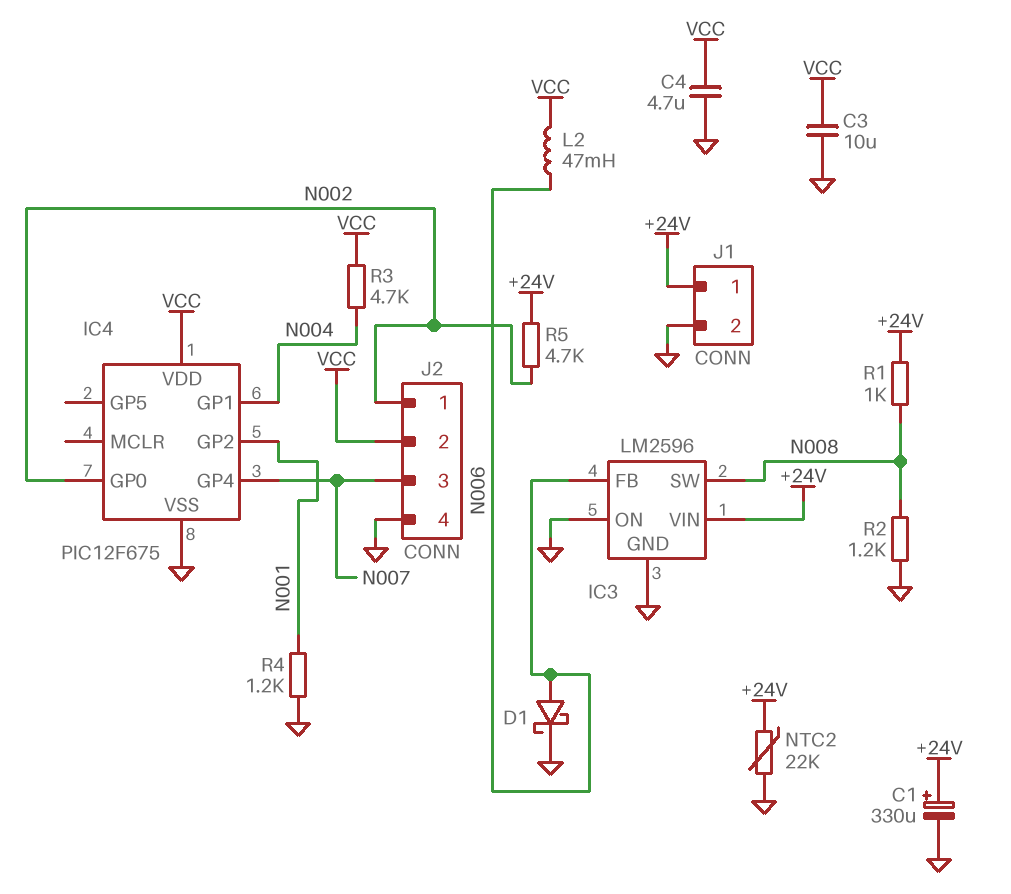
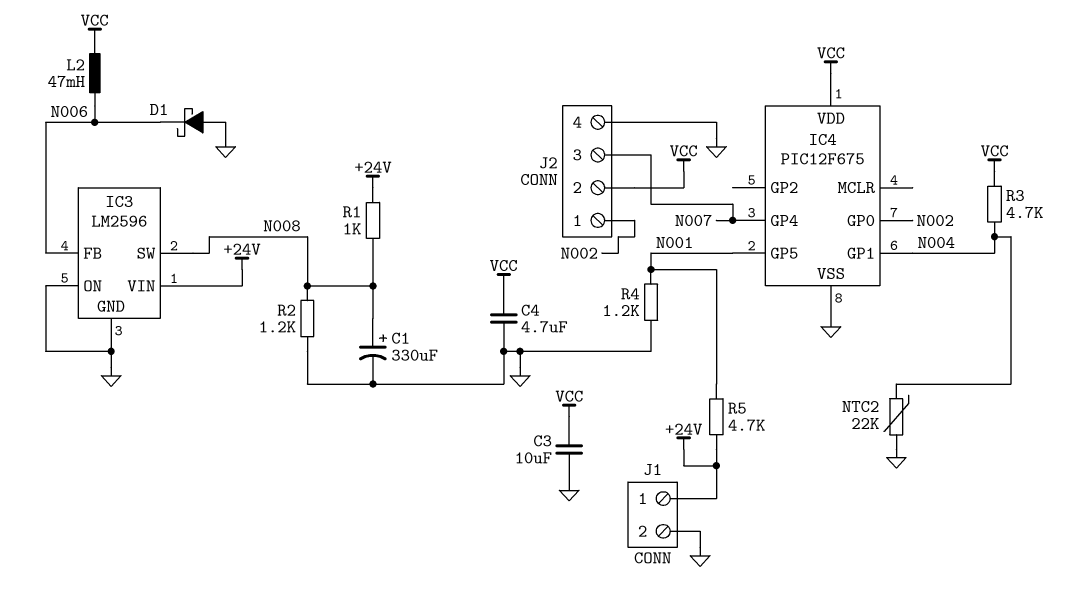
C1: 330uF (plus +24V, minus GND) -> 330uF (plus N008, minus GND)
D1: schottky (A N006, K GND) -> schottky (A GND, K N006)
IC4 pin GP2: N001 -> none
IC4 pin GP5: none -> N001
NTC2: 22k (+24V, GND) -> 22k (GND, N004)
R5: 4.7k (+24V, N002) -> 4.7k (+24V, N001)

